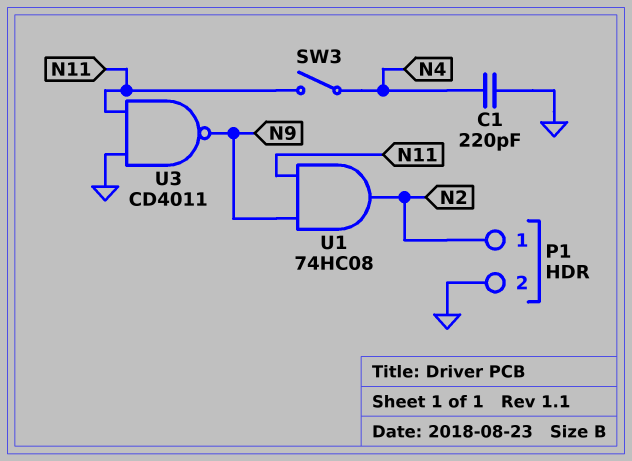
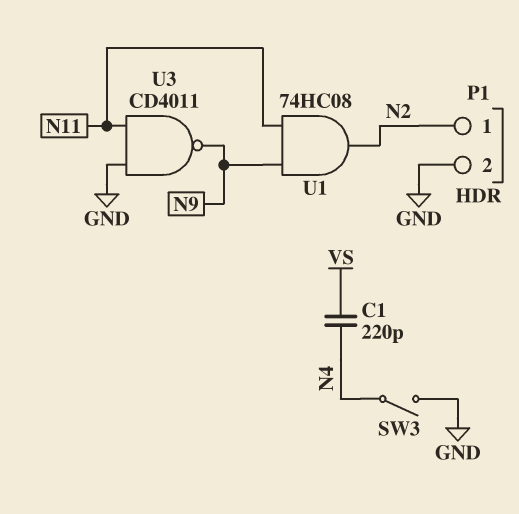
C1: 220pF (GND, N4) -> 220pF (N4, VS)
SW3: switch (N4, N11) -> switch (GND, N4)

